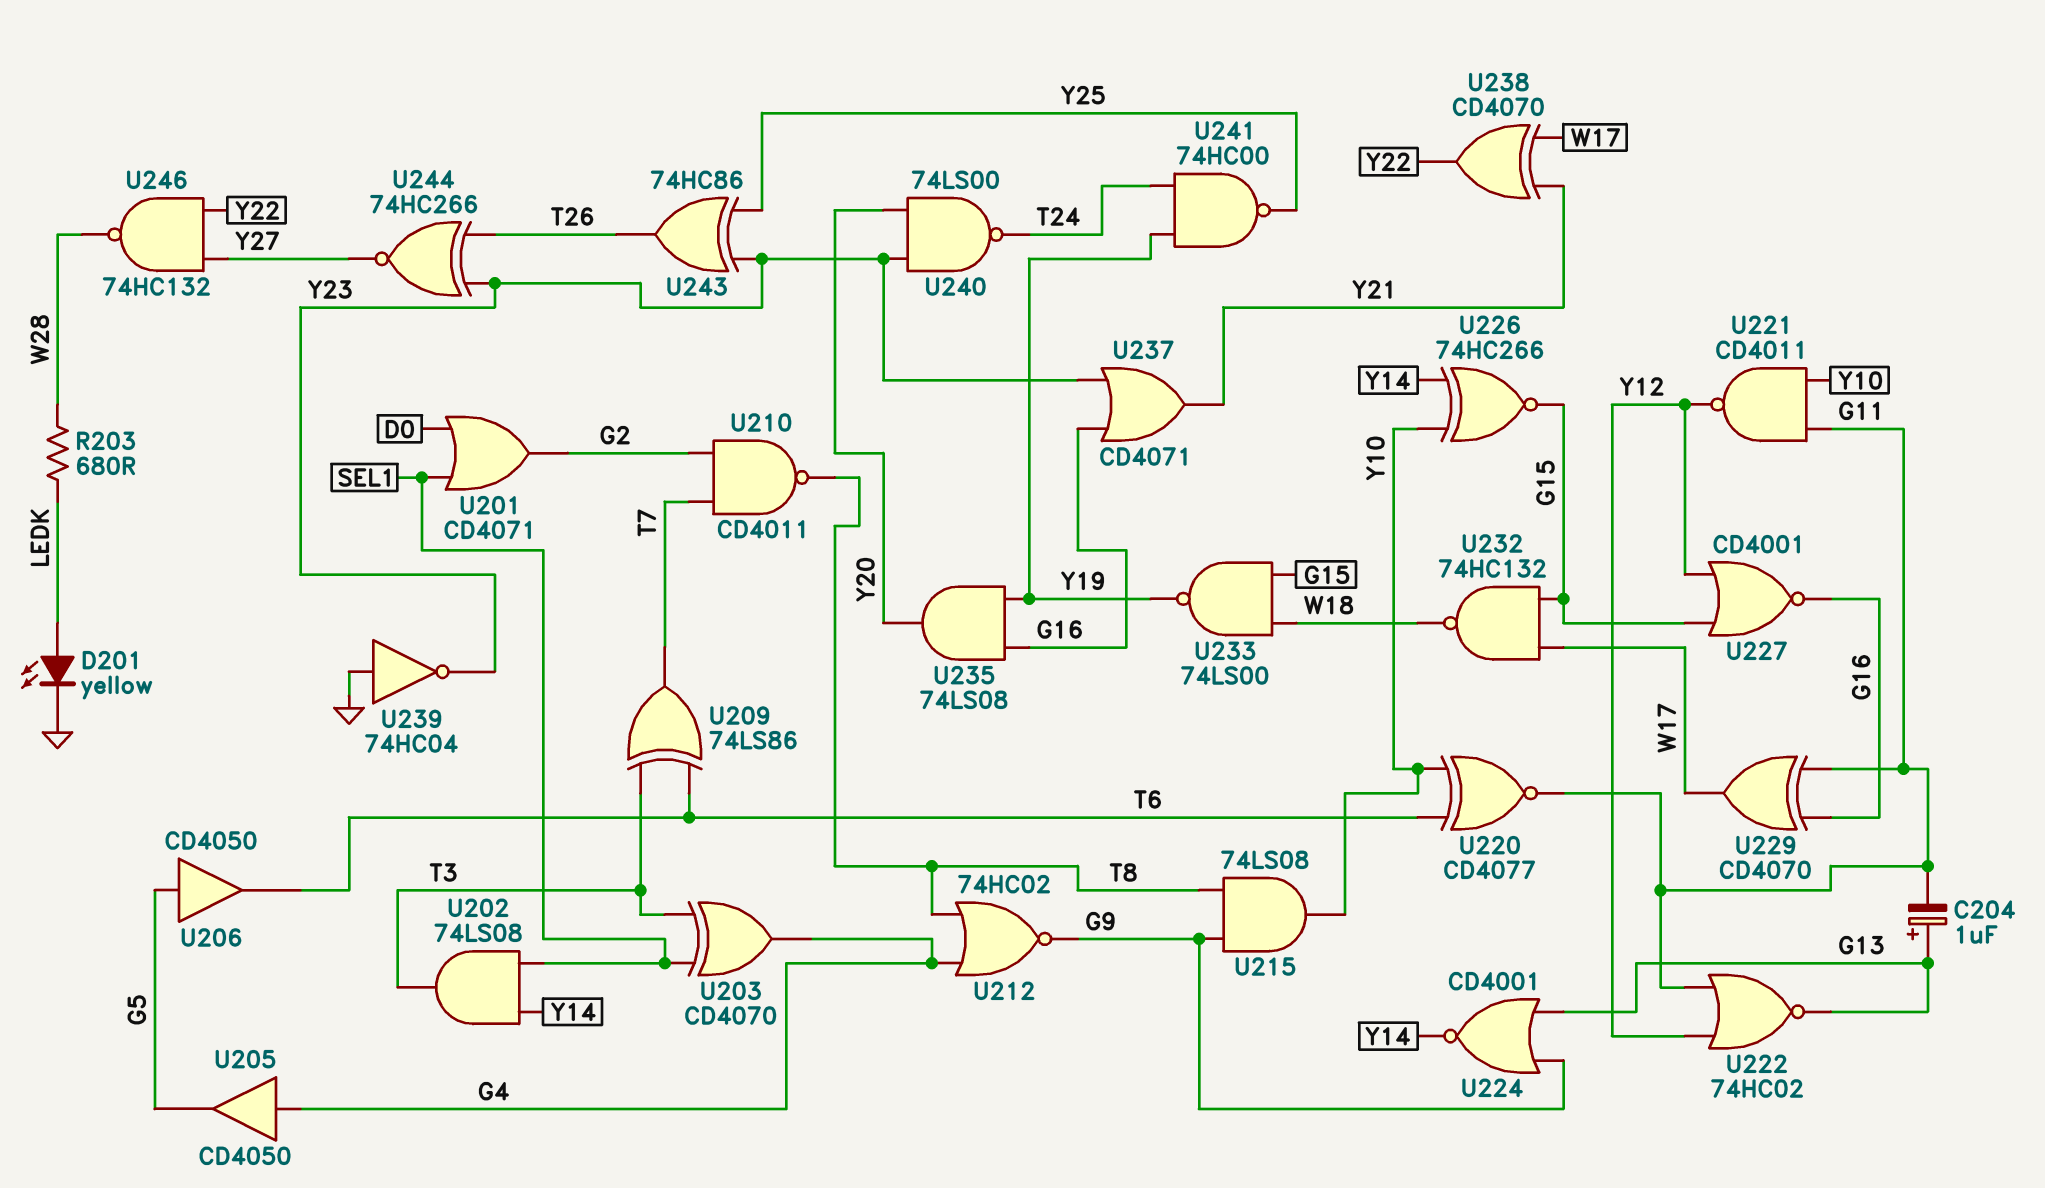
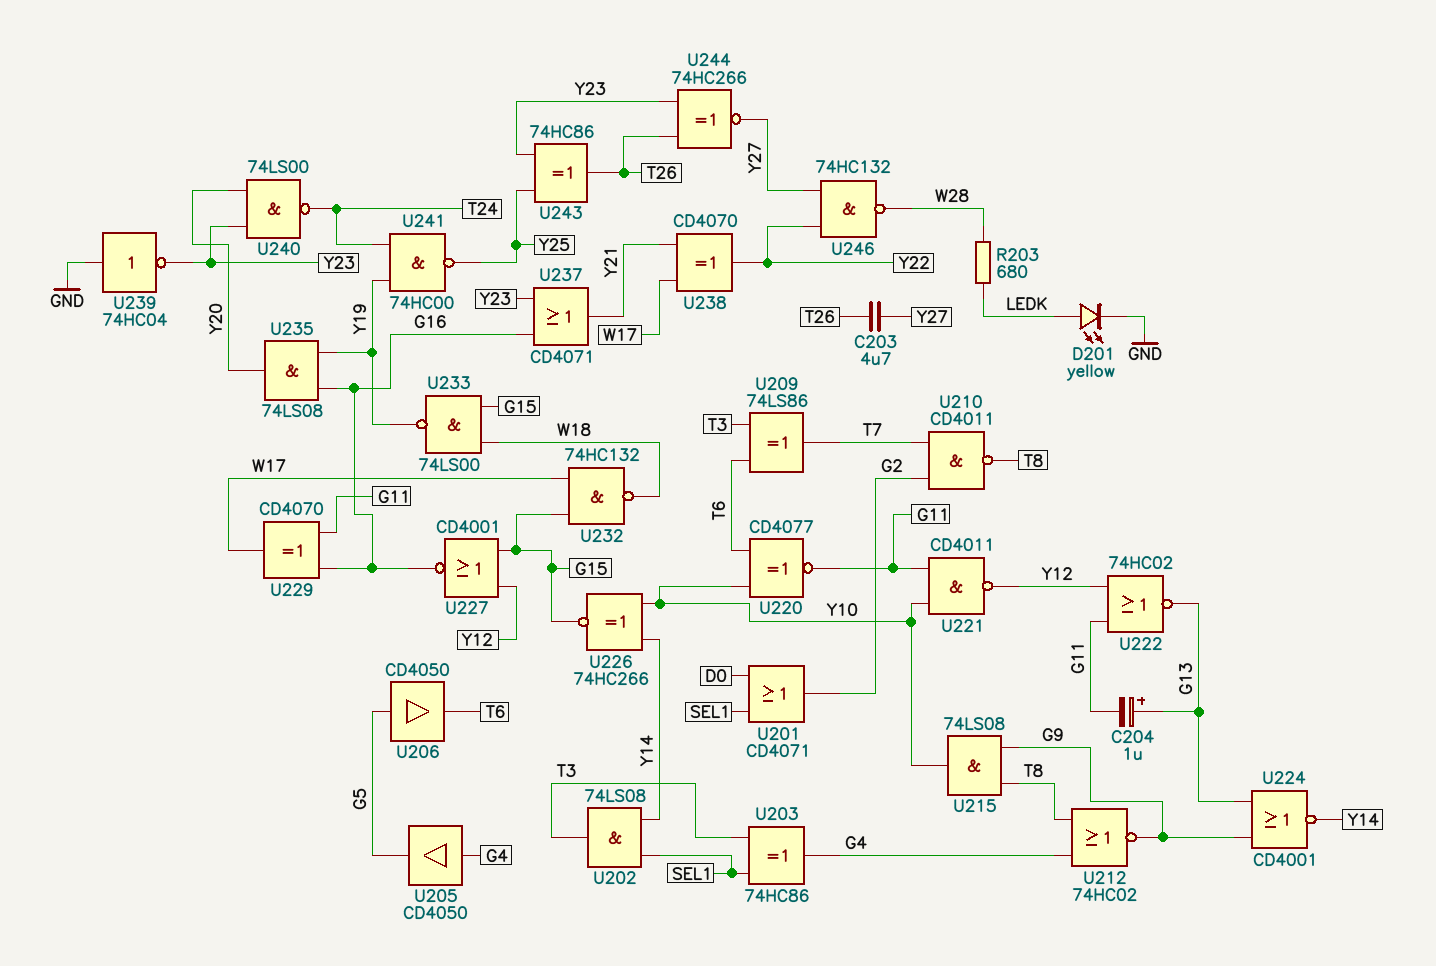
C203: none -> 4.7uF (T26, Y27)
U203: XOR CD4070 (in SEL1, in T3, out G4) -> XOR 74HC86 (in SEL1, in T3, out G4)

